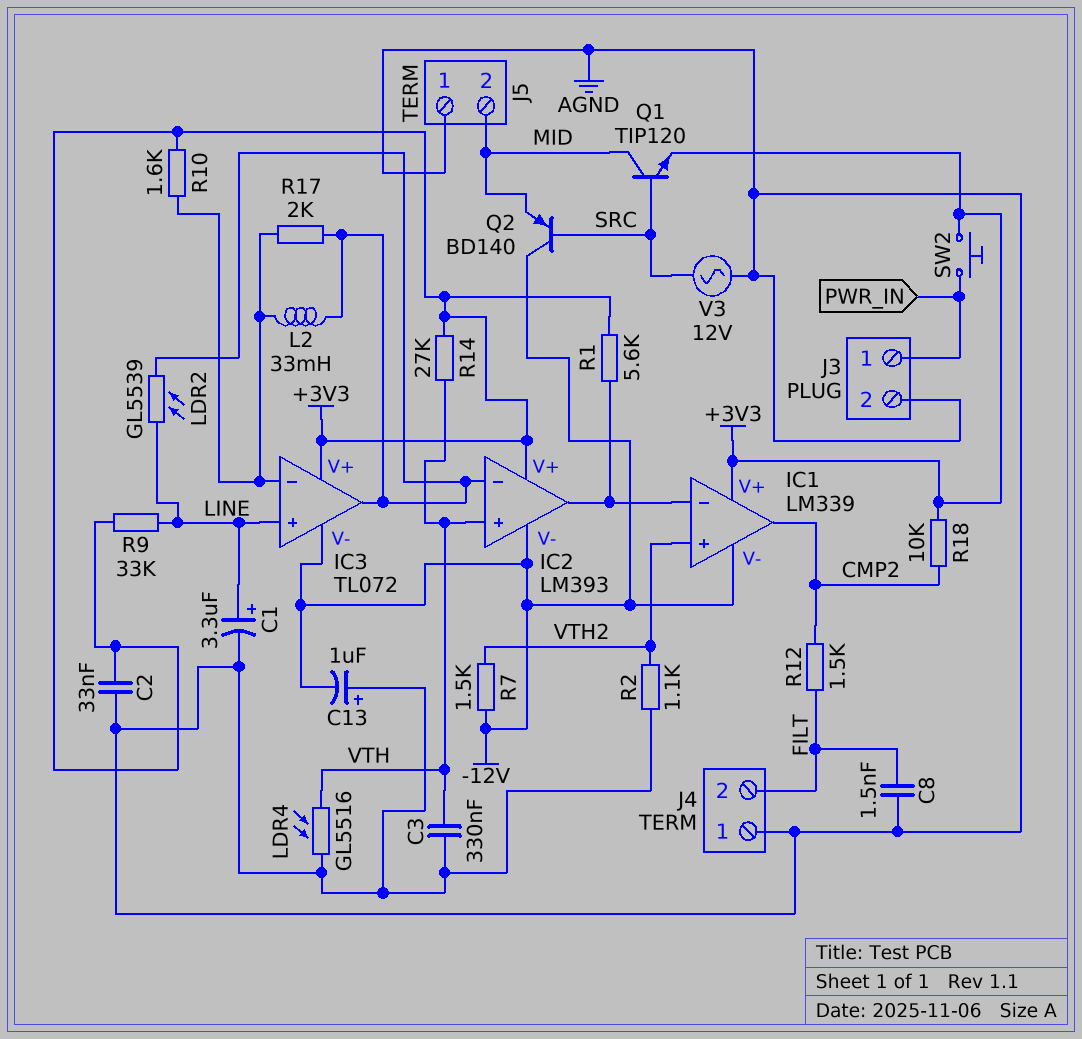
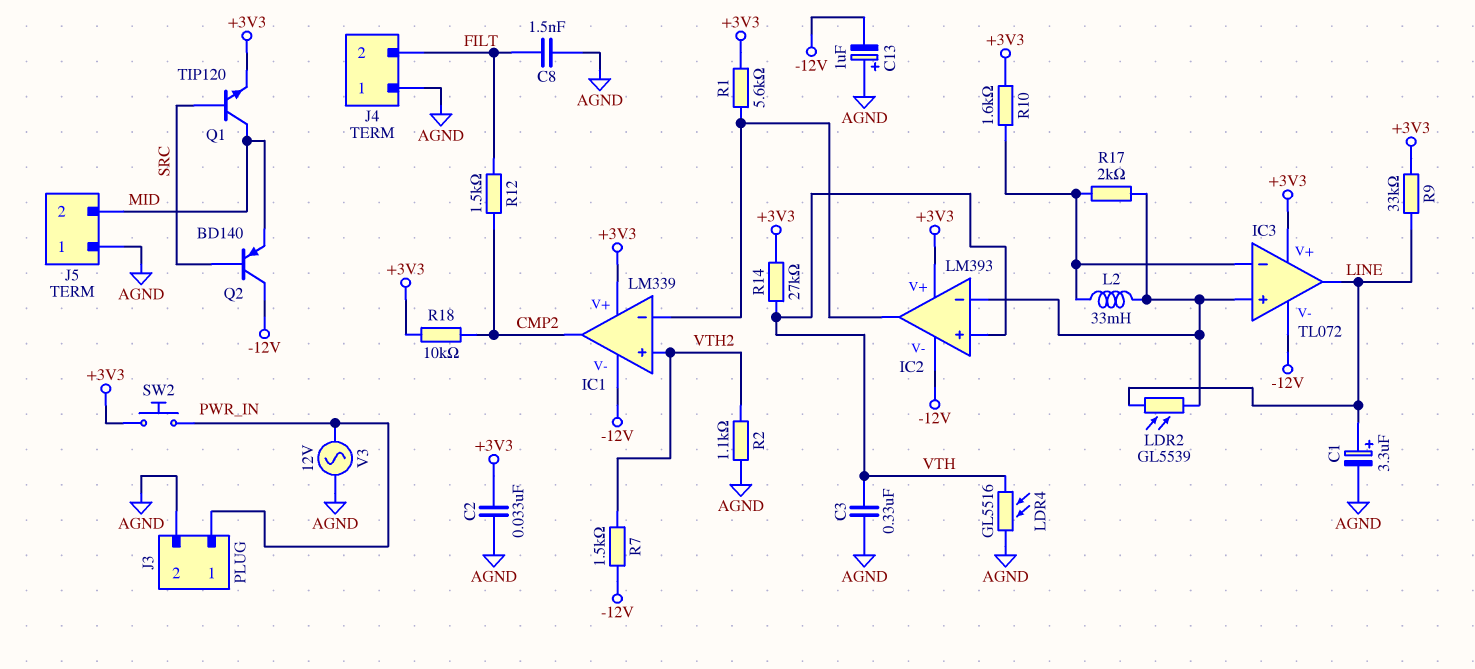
IC3 pin in+: LINE -> IC2/in-
IC3 pin out: IC2/in- -> LINE
V3: AC 12V (AGND, SRC) -> AC 12V (AGND, PWR_IN)

